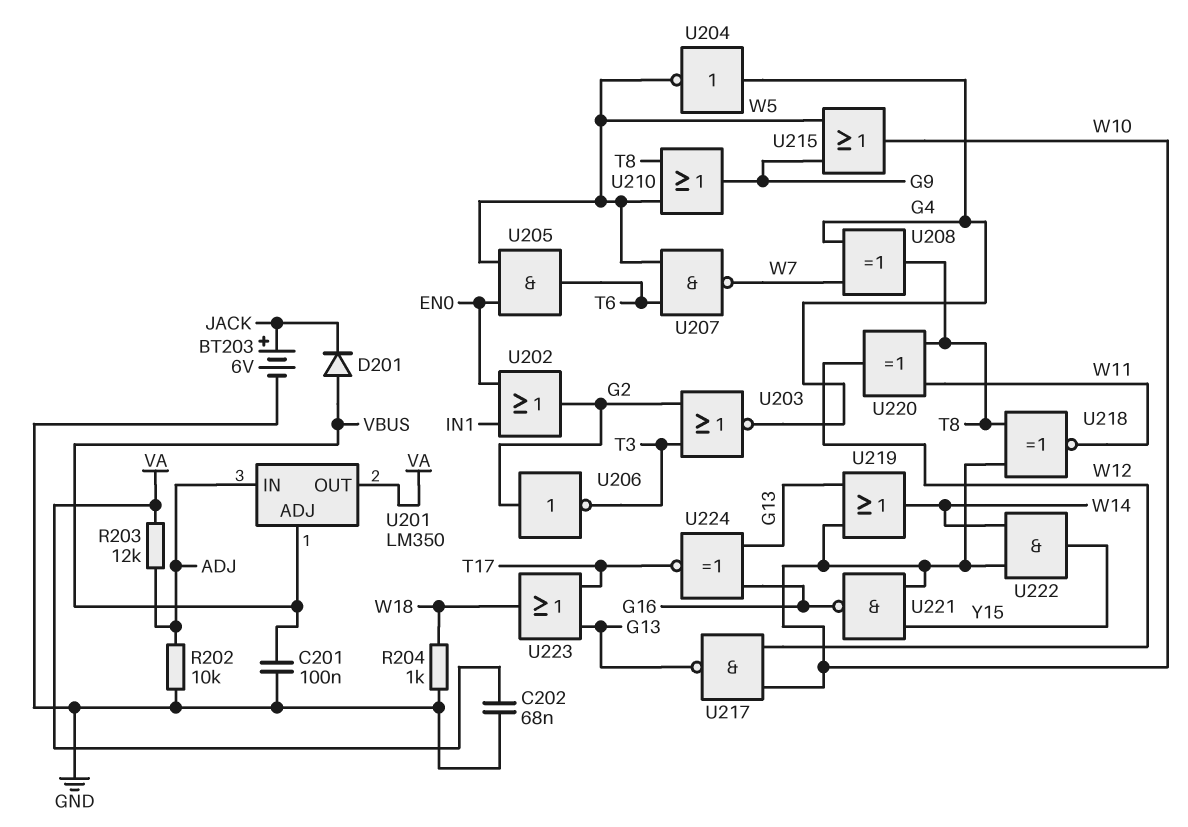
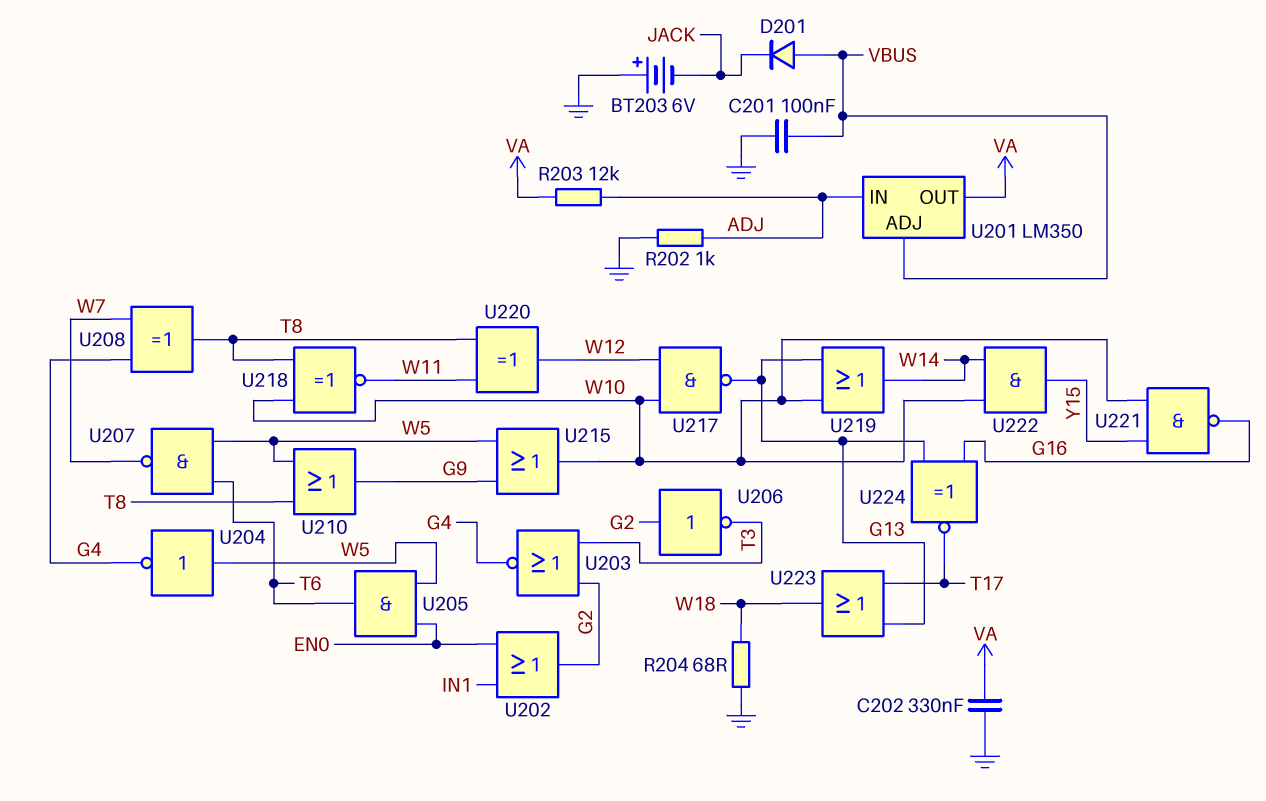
BT203: 6V (plus JACK, minus GND) -> 6V (plus GND, minus JACK)
C202: 68nF (GND, VA) -> 330nF (GND, VA)
R202: 10k (ADJ, GND) -> 1k (ADJ, GND)
R204: 1k (GND, W18) -> 68 (GND, W18)
U204: NOT (in G4, out W5) -> NOT (in W5, out G4)

